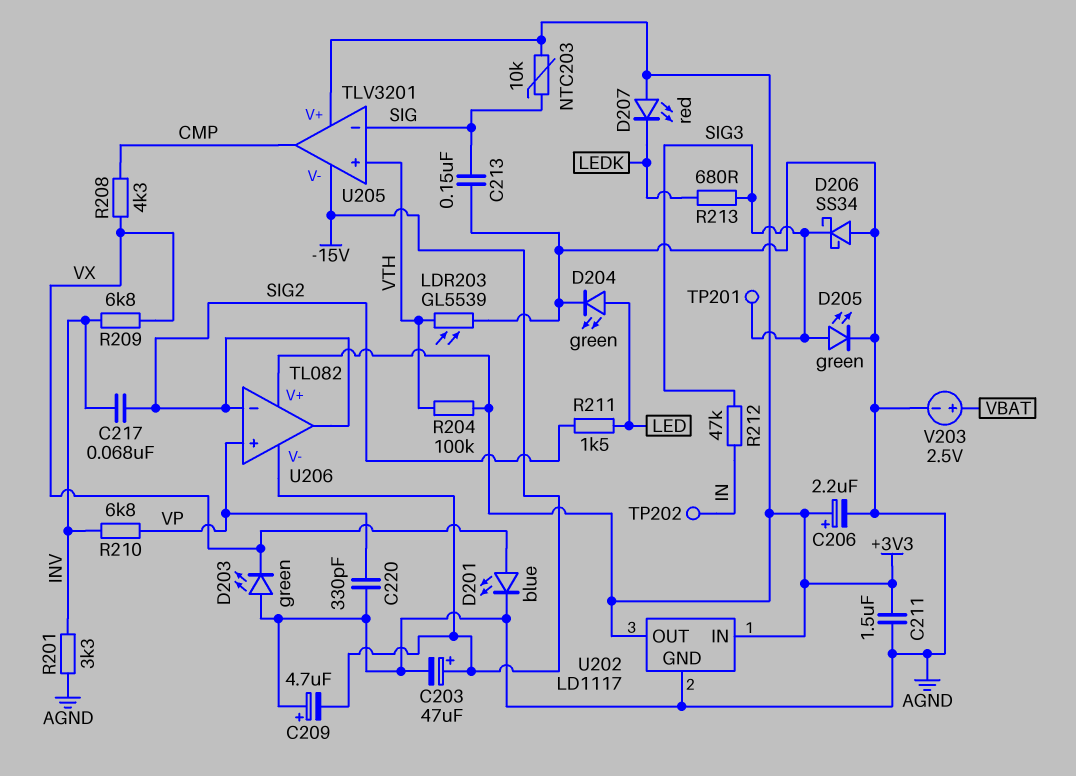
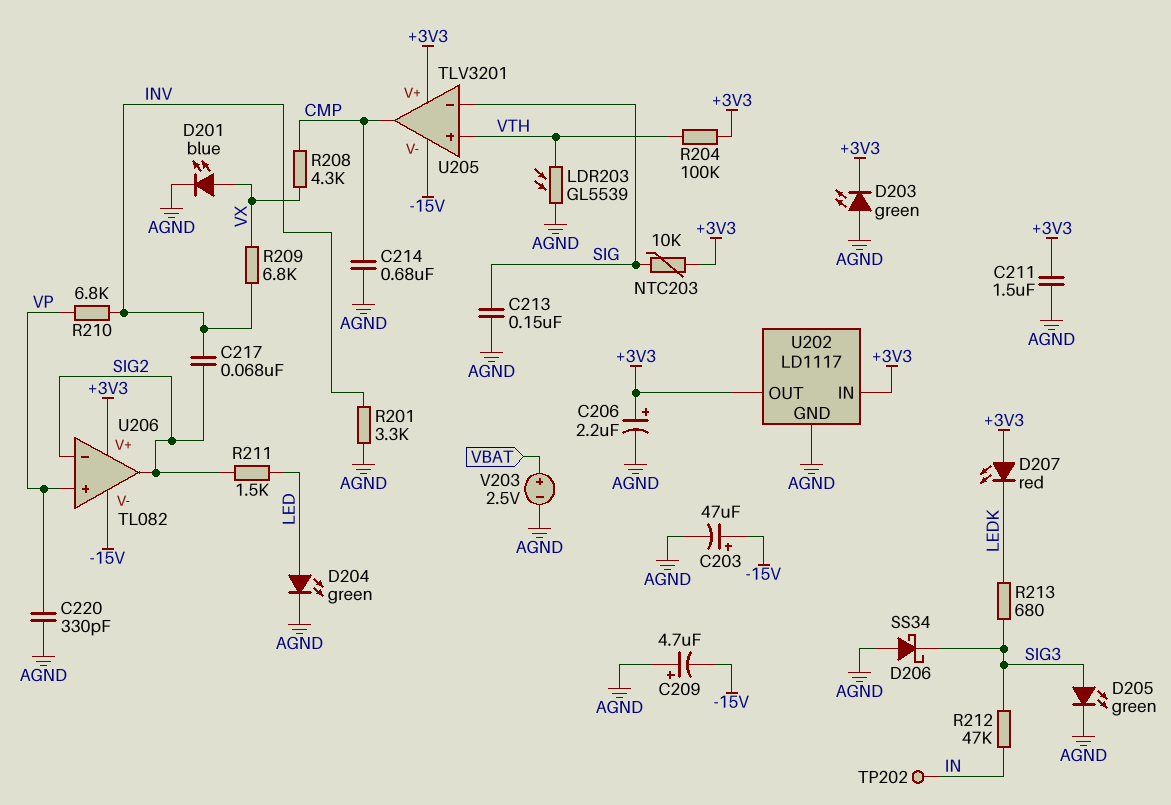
C214: none -> 680nF (AGND, CMP)
D203: LED green (A AGND, K VX) -> LED green (A AGND, K +3V3)
TP201: test point (SIG3) -> none

